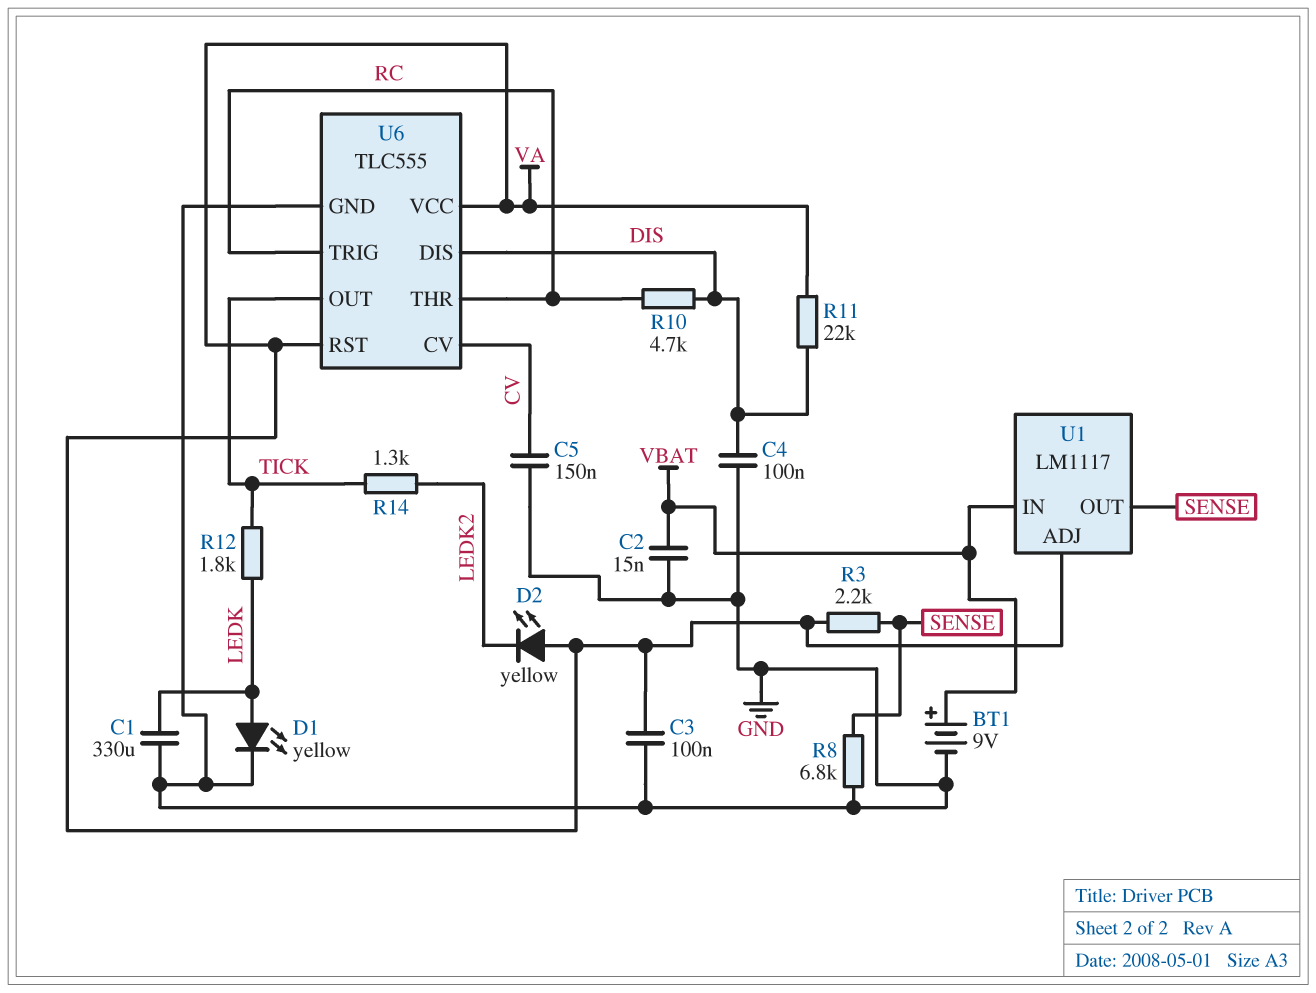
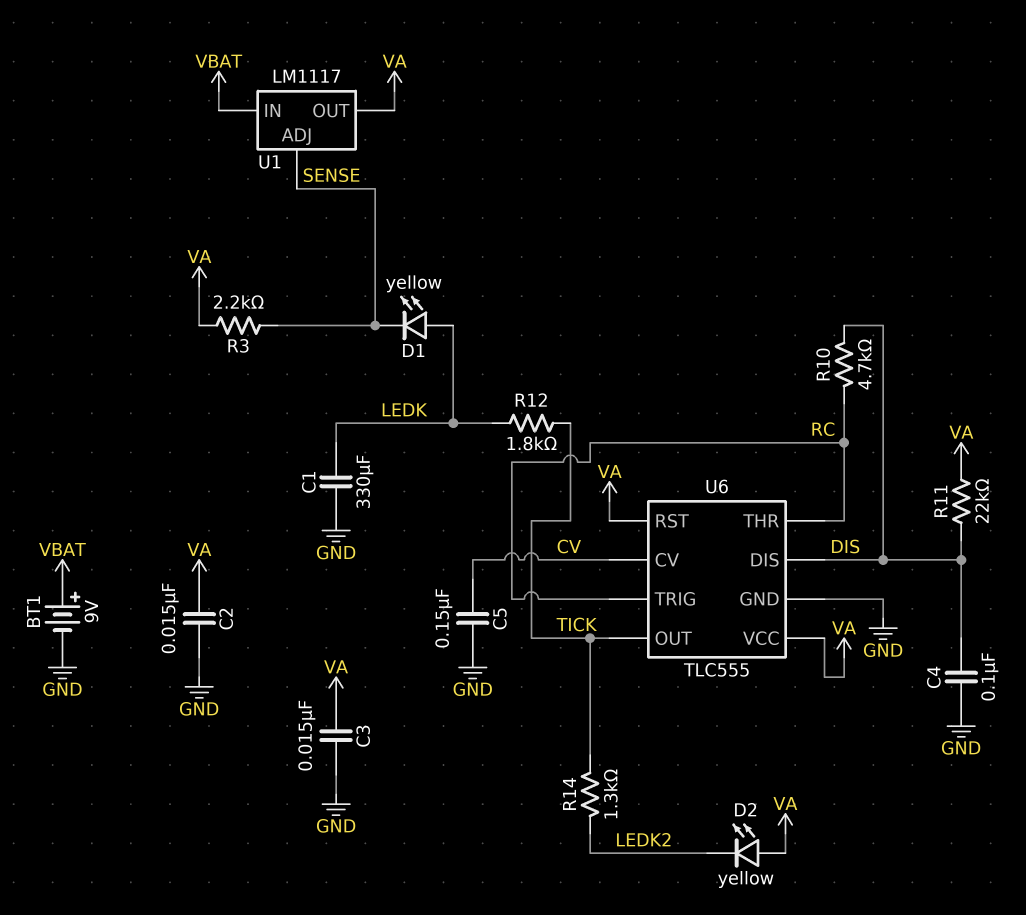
C2: 15nF (GND, VBAT) -> 15nF (GND, VA)
C3: 100nF (GND, VA) -> 15nF (GND, VA)
D1: LED yellow (A LEDK, K GND) -> LED yellow (A LEDK, K SENSE)
R8: 6.8k (GND, SENSE) -> none
U1 pin ADJ: VA -> SENSE
U1 pin OUT: SENSE -> VA

